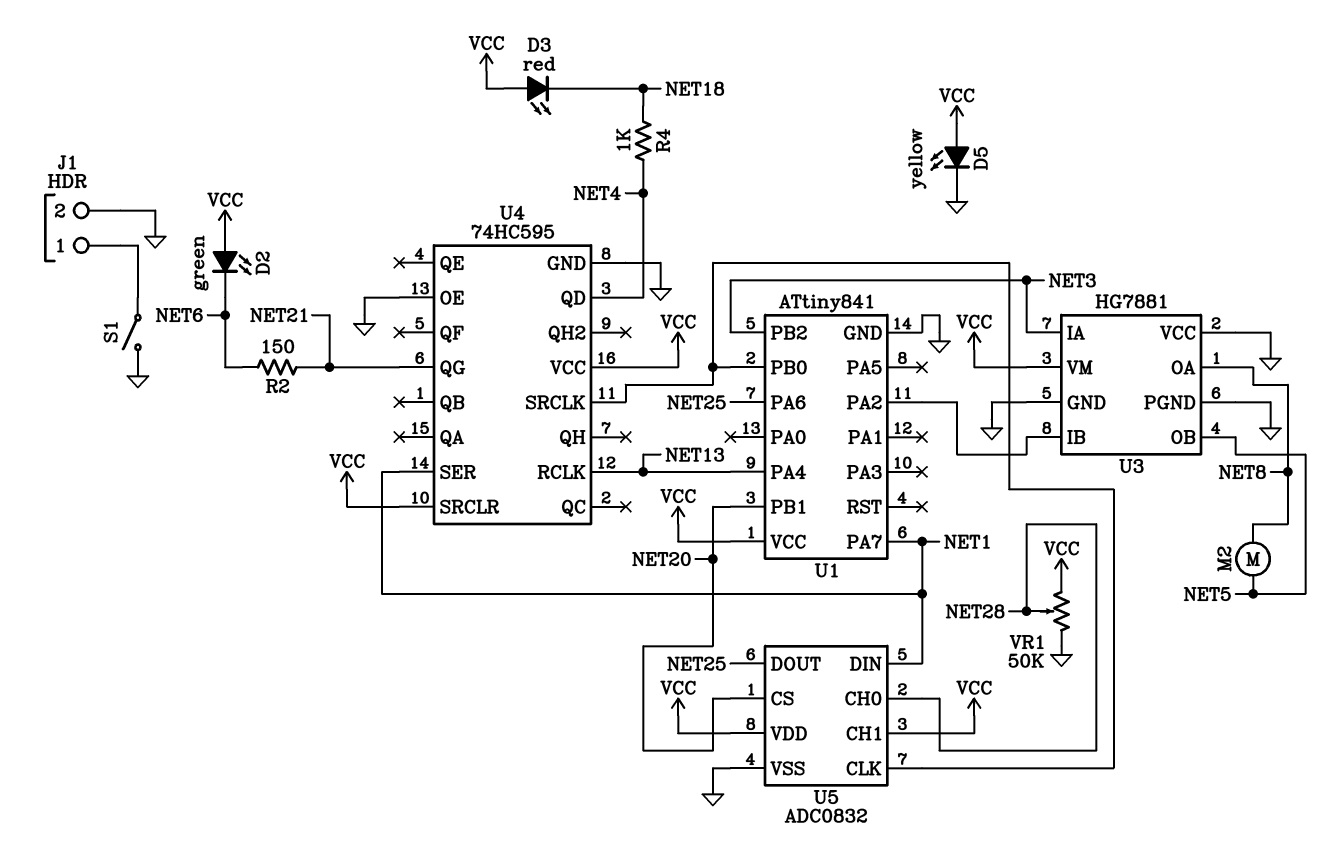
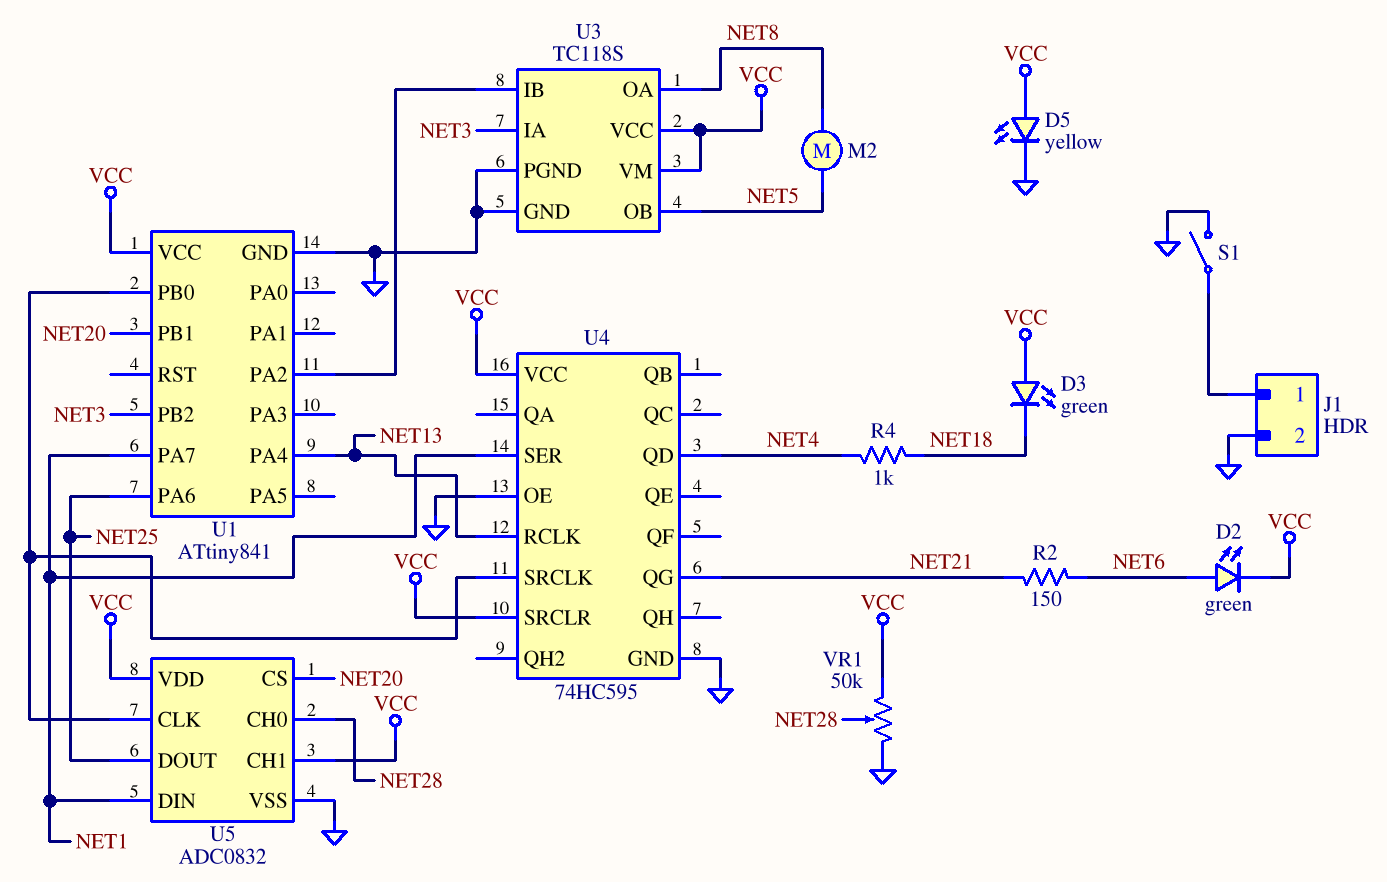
D2: LED green (A VCC, K NET6) -> LED green (A NET6, K VCC)
D3: LED red (A VCC, K NET18) -> LED green (A VCC, K NET18)
U3: HG7881 -> TC118S
U3 pin VCC: GND -> VCC

